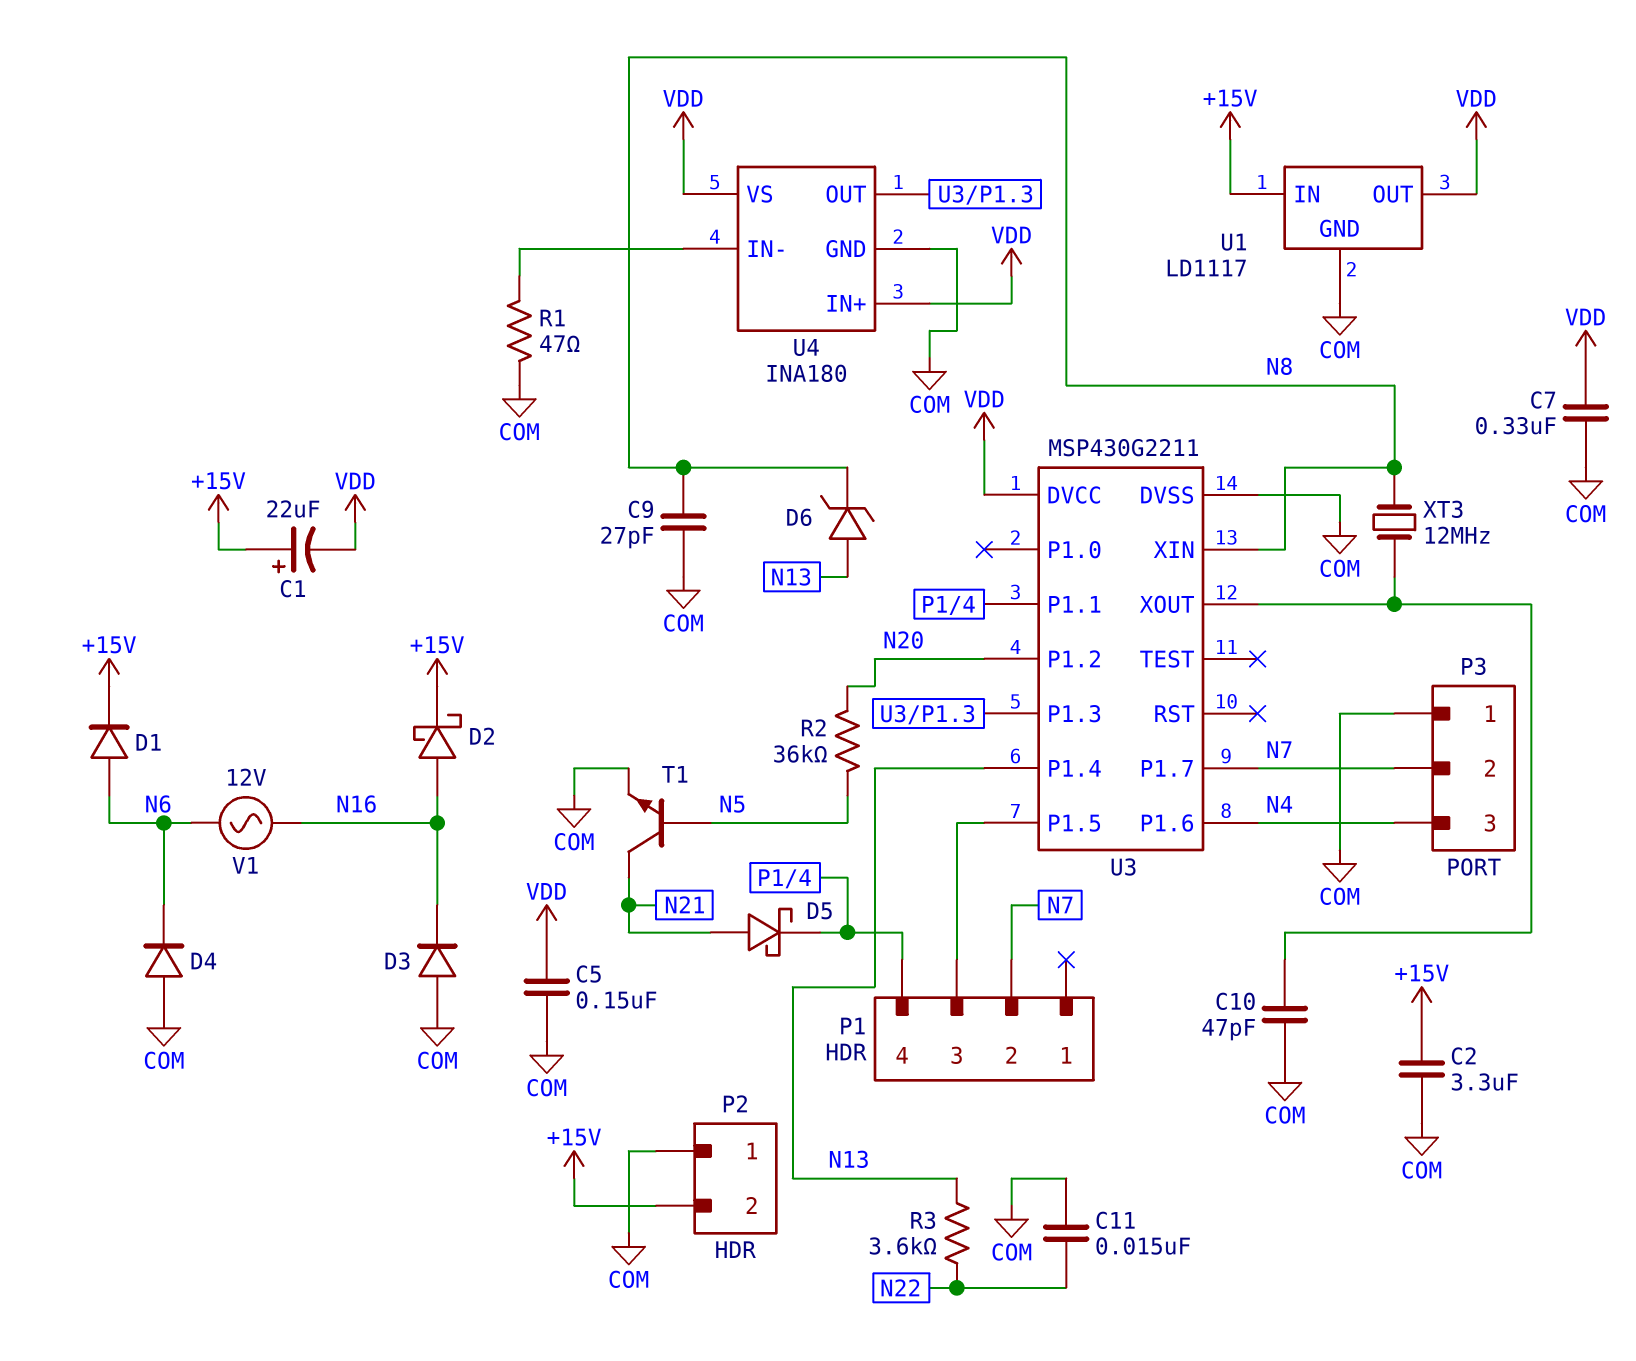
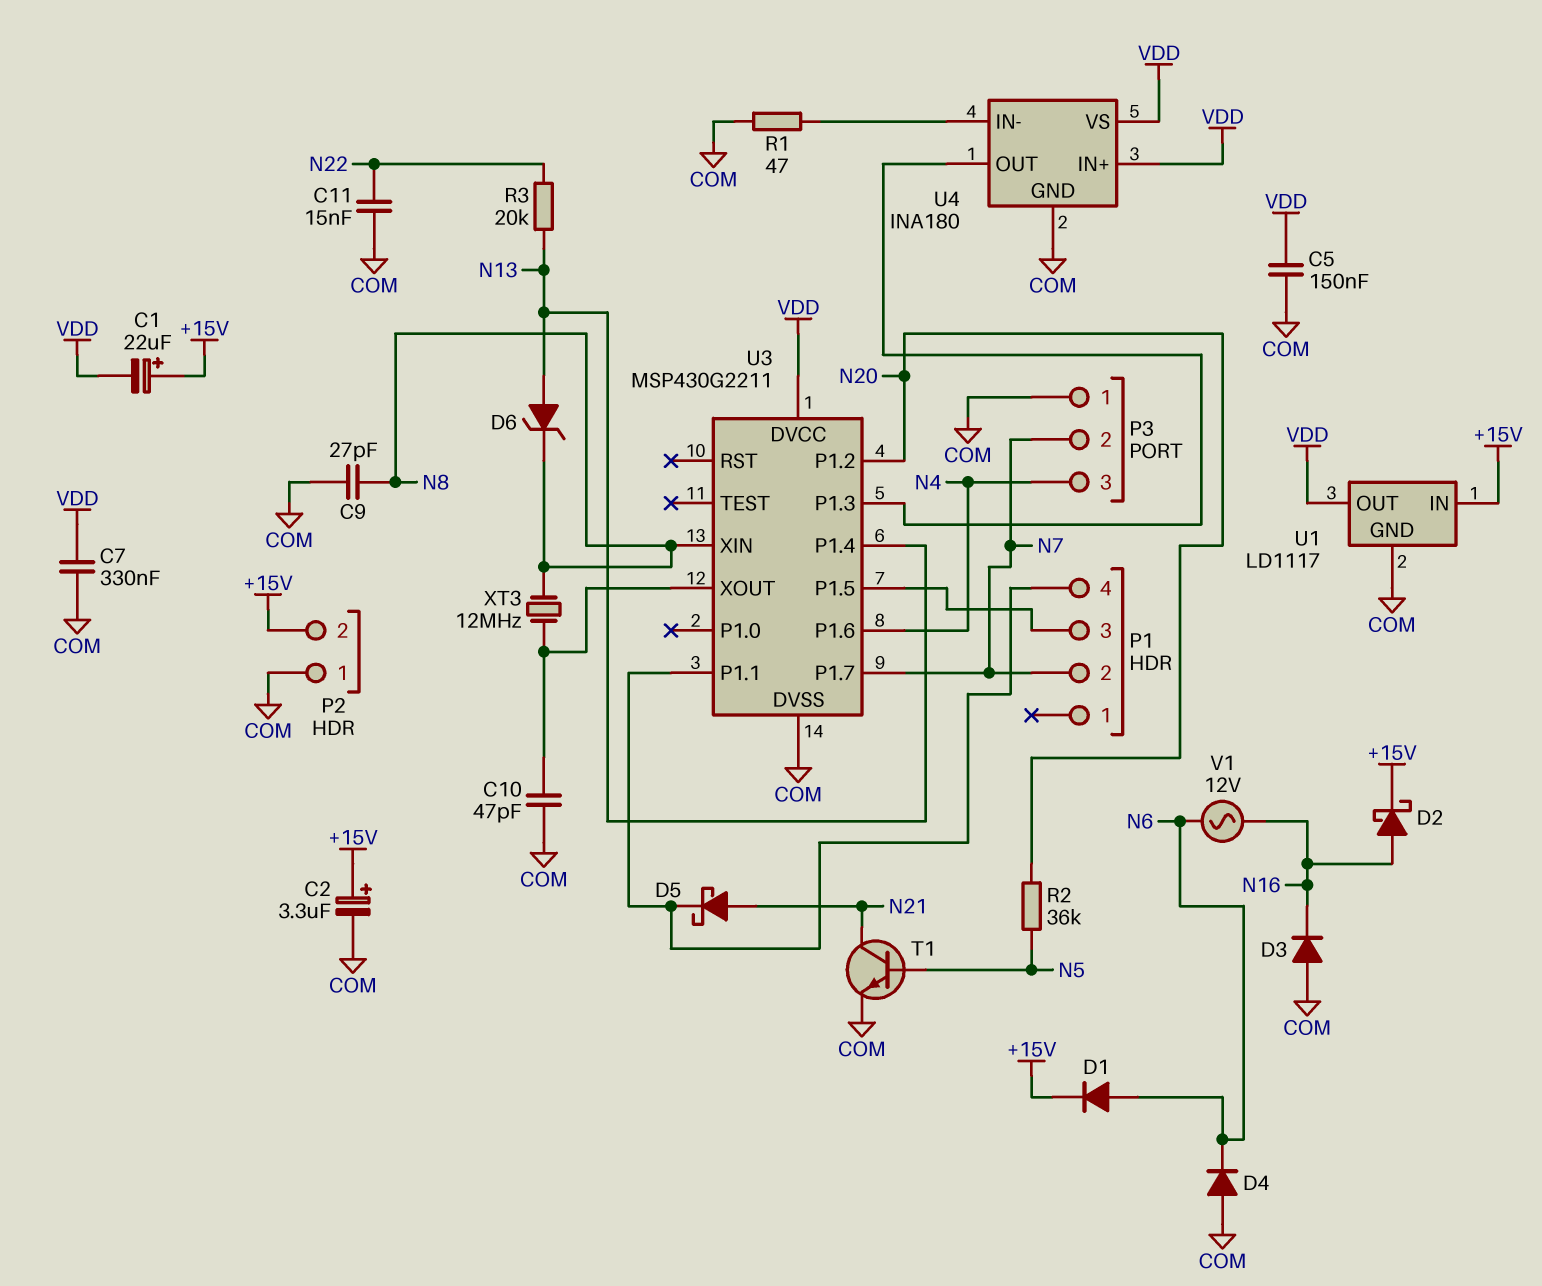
C2: 3.3uF (+15V, COM) -> 3.3uF (plus +15V, minus COM)
R3: 3.6k (N13, N22) -> 20k (N13, N22)

